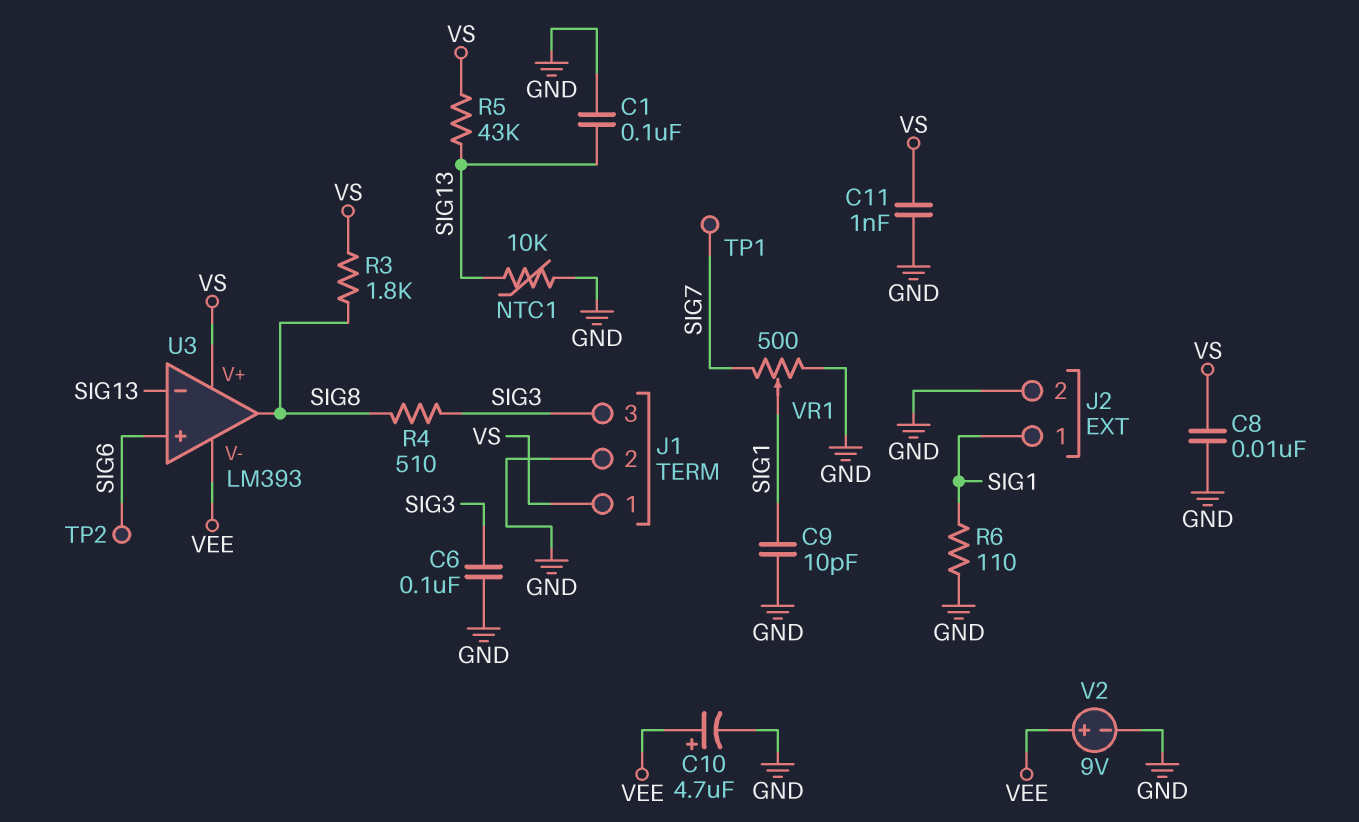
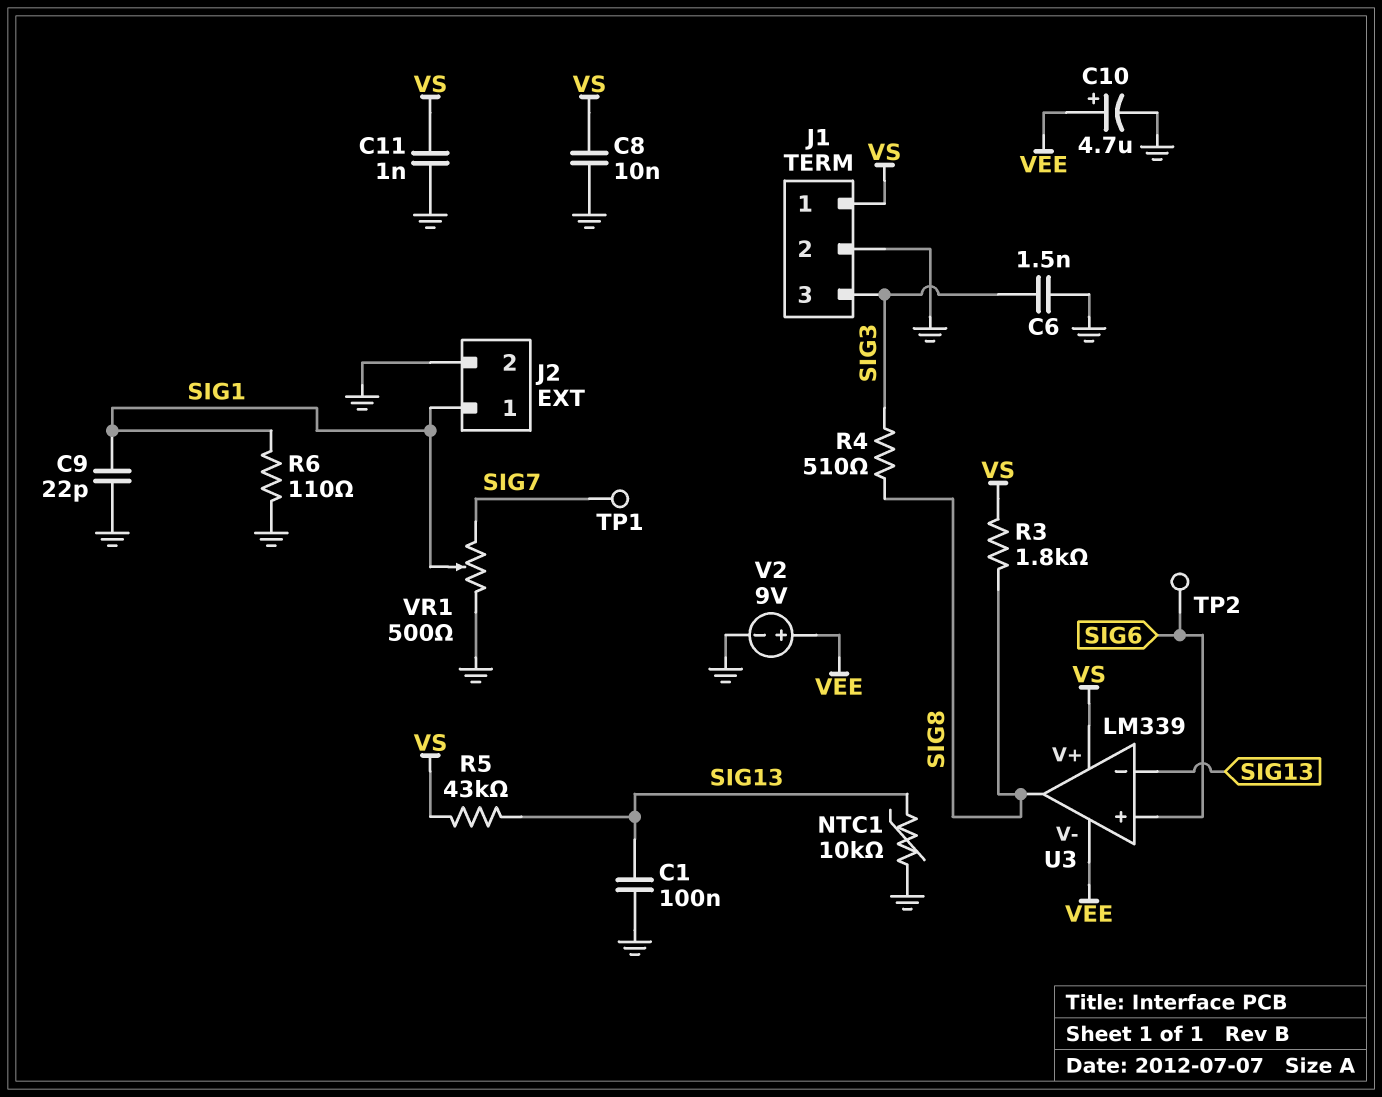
C6: 100nF (GND, SIG3) -> 1.5nF (GND, SIG3)
C9: 10pF (GND, SIG1) -> 22pF (GND, SIG1)
U3: LM393 -> LM339

